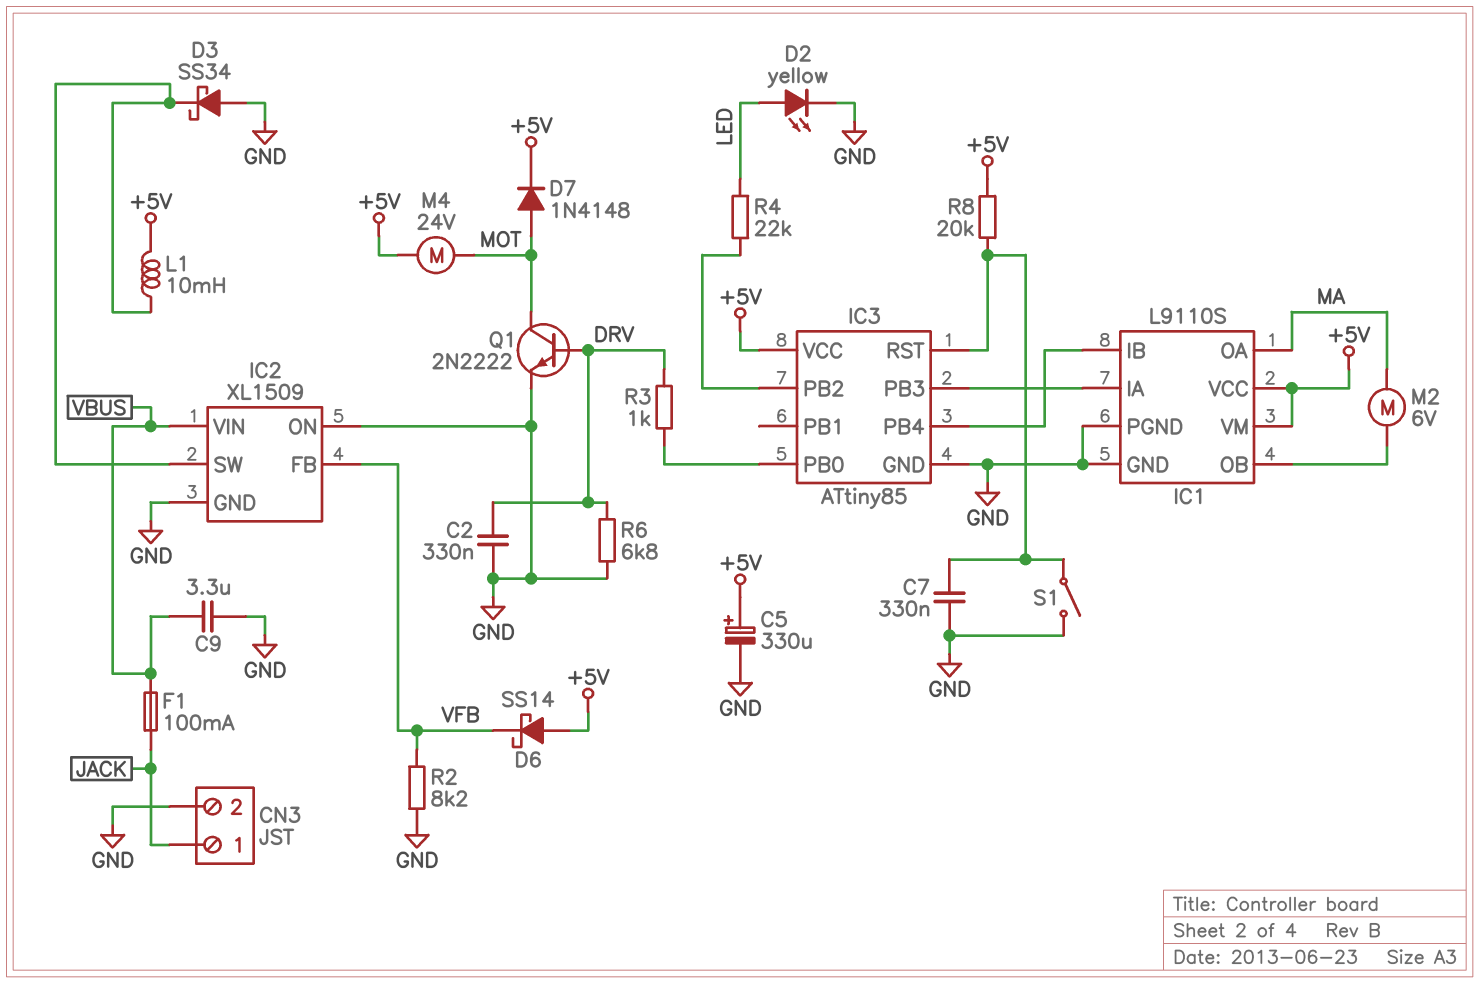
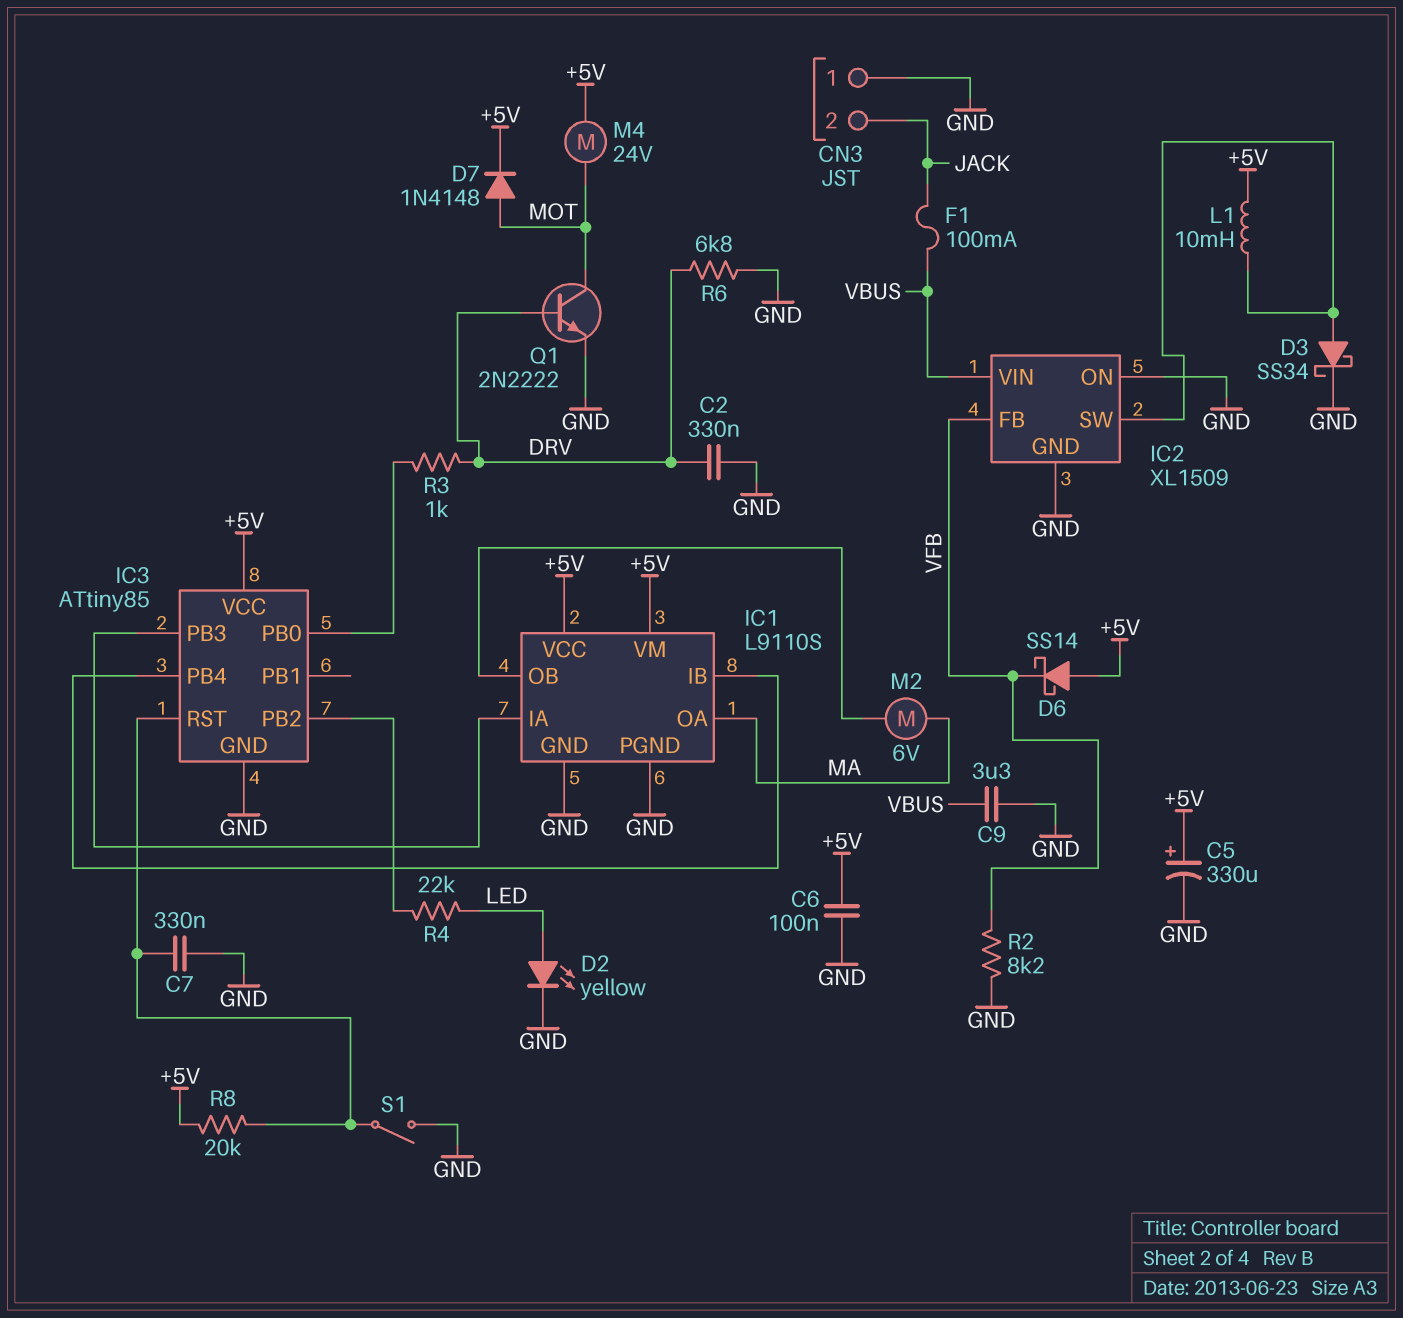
C6: none -> 100nF (+5V, GND)
CN3 pin 1: JACK -> GND
CN3 pin 2: GND -> JACK
D3: schottky SS34 (A GND, K IC2/SW) -> schottky SS34 (A IC2/SW, K GND)

